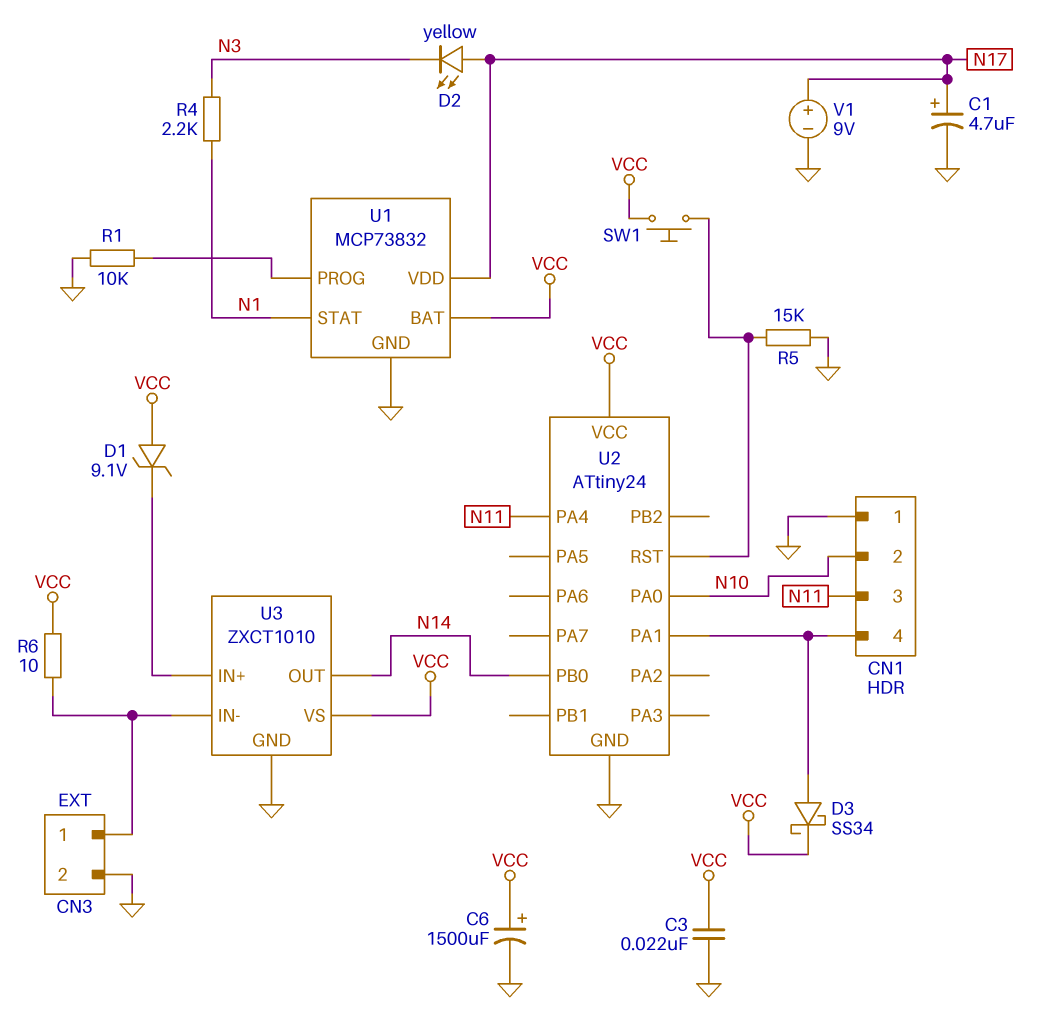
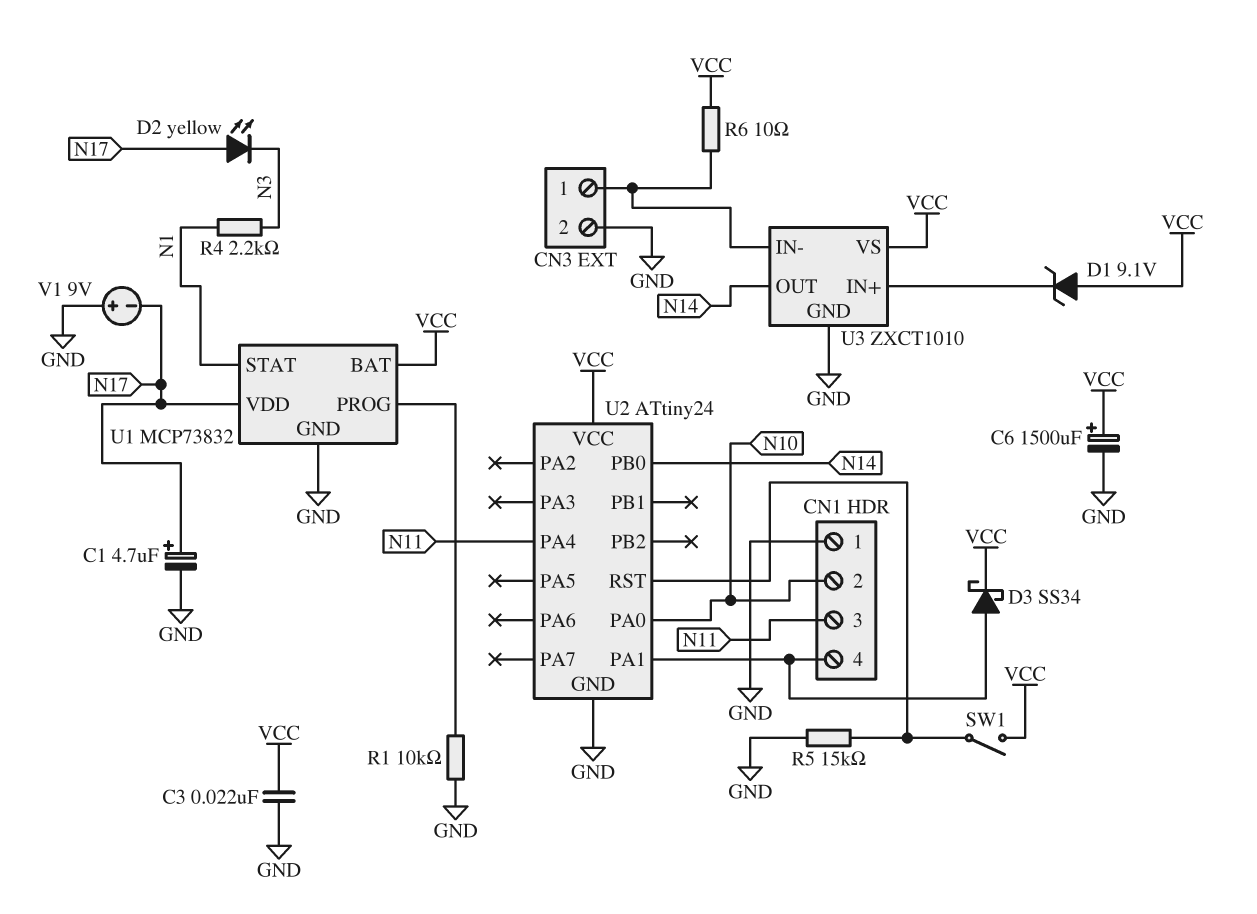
SW1: button (U2/RST, VCC) -> switch (U2/RST, VCC)
V1: 9V (plus N17, minus GND) -> 9V (plus GND, minus N17)

